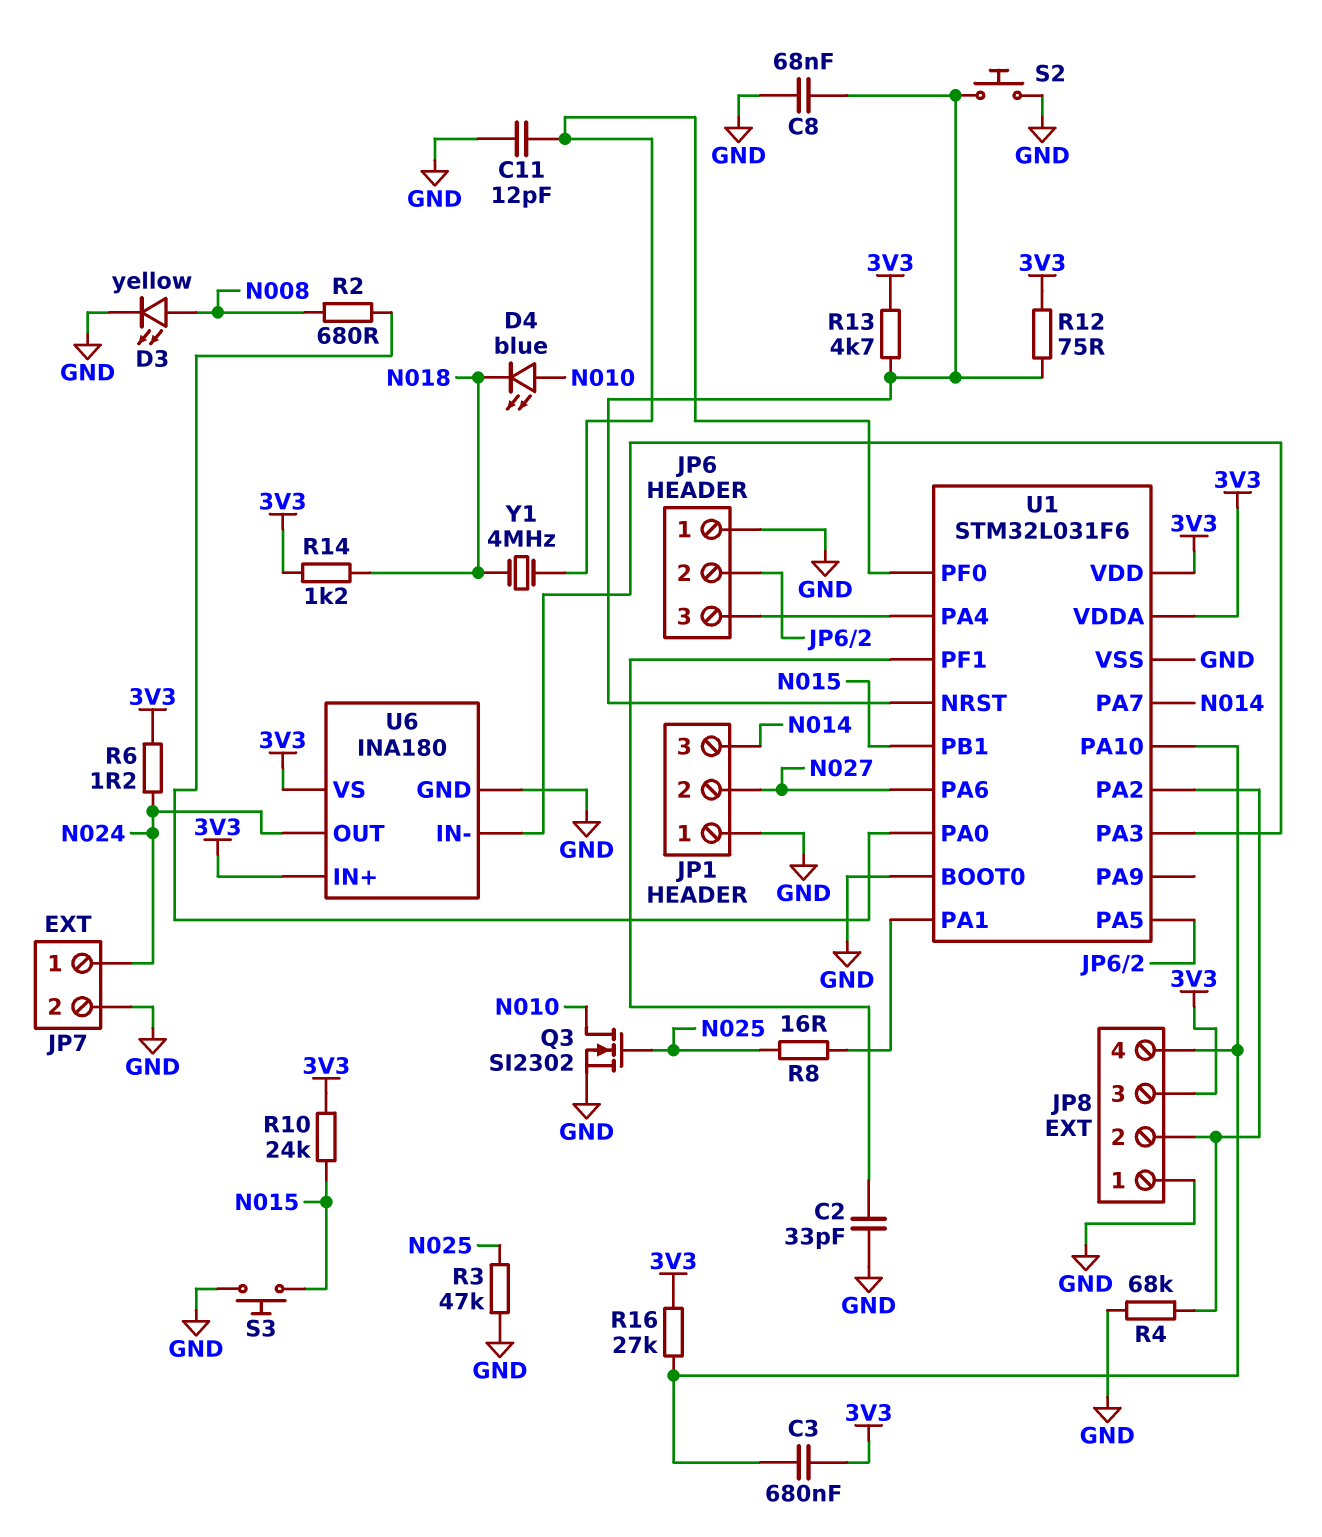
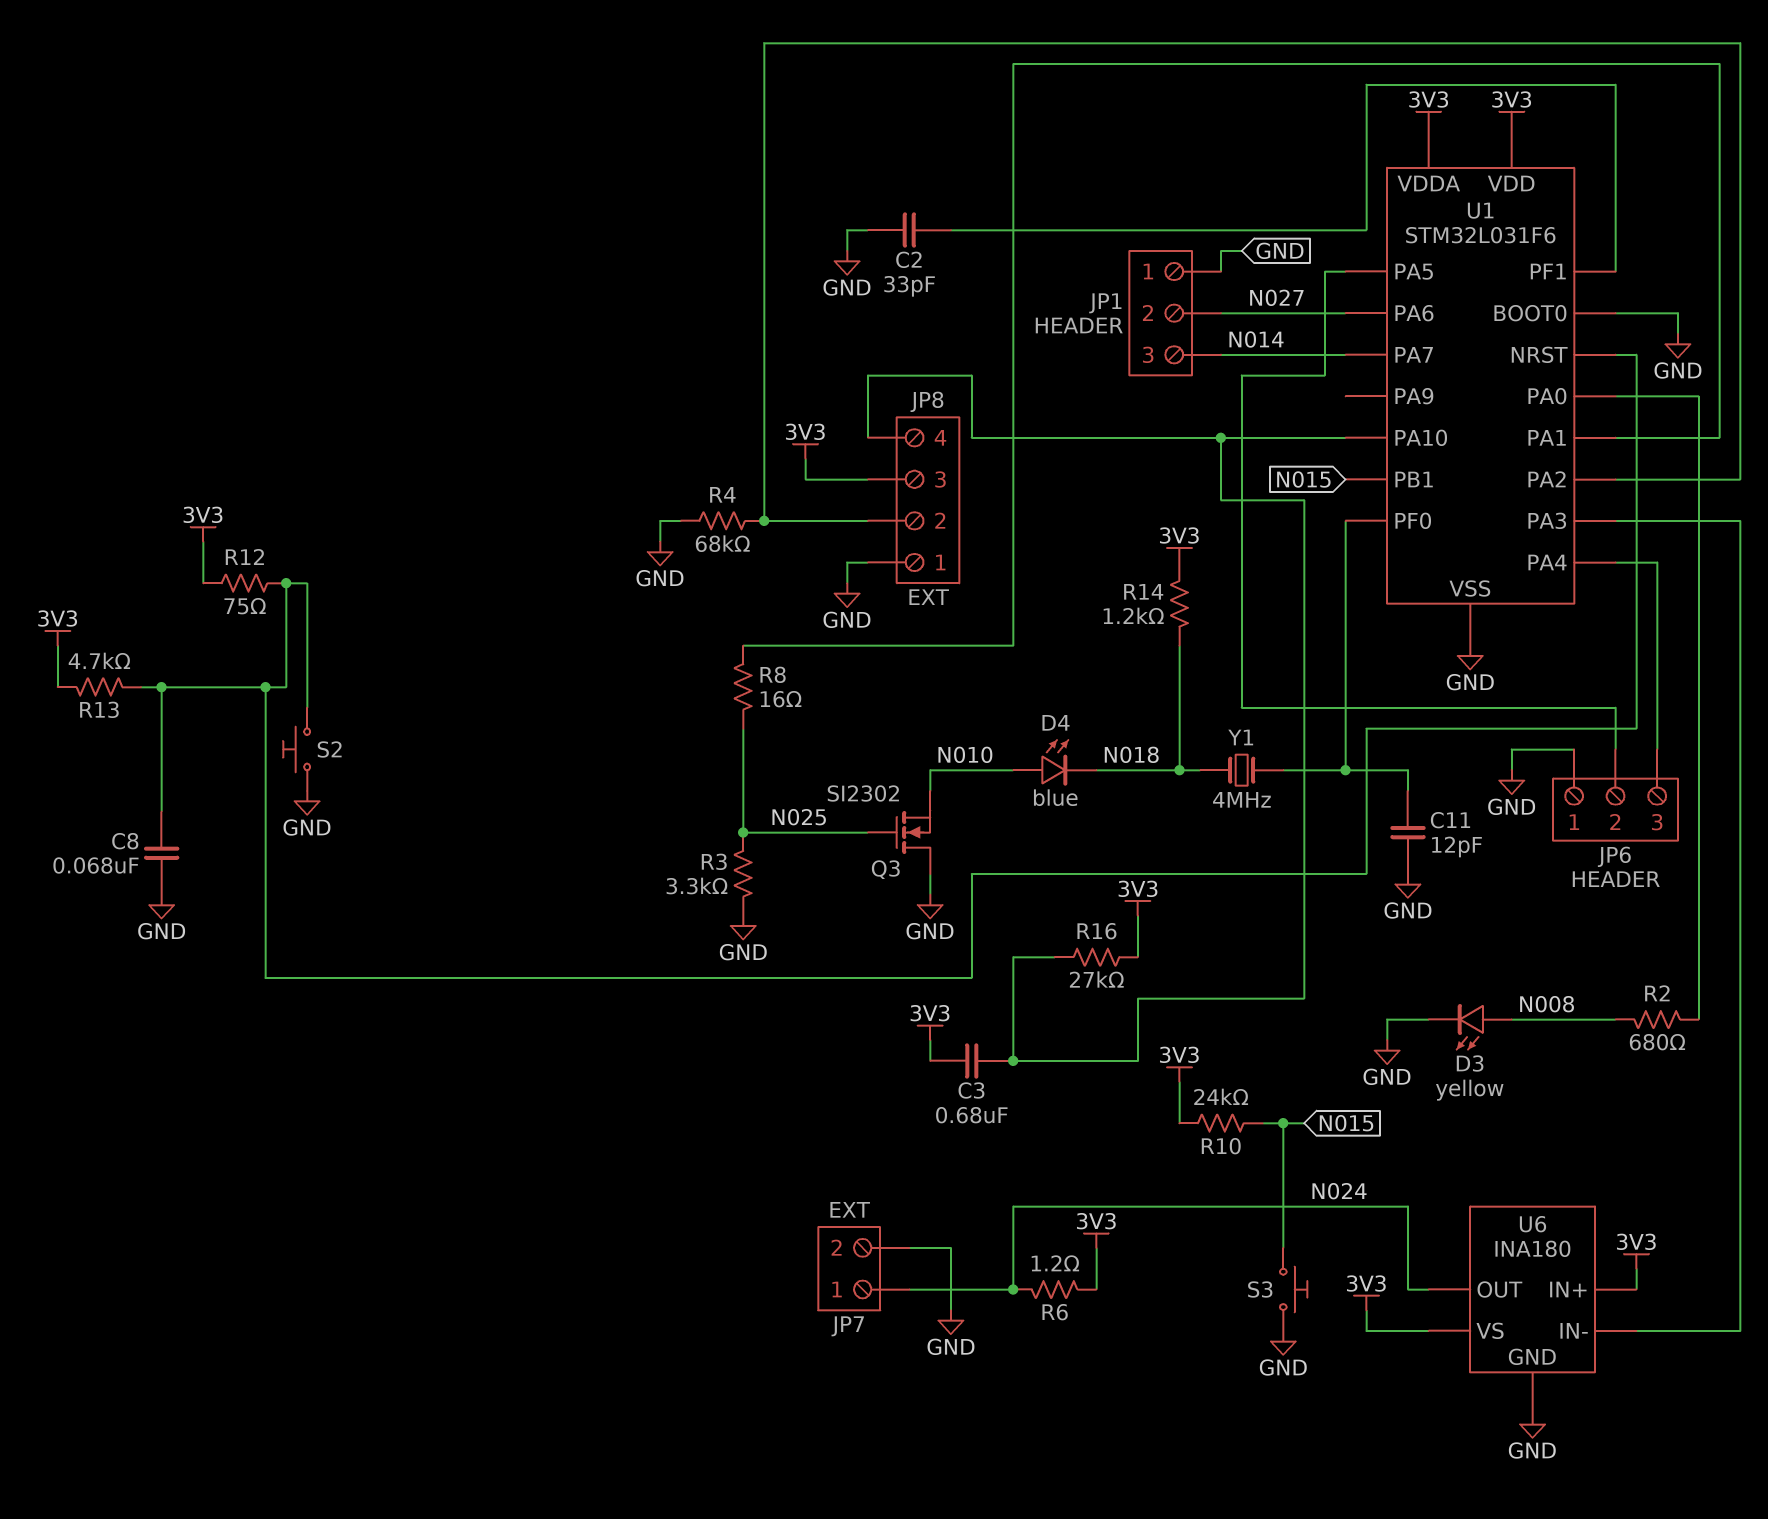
Q3: NMOS SI2302 (G N025, D N010, S GND) -> NMOS SI2302 (G N025, D GND, S N010)
R3: 47k (GND, N025) -> 3.3k (GND, N025)

